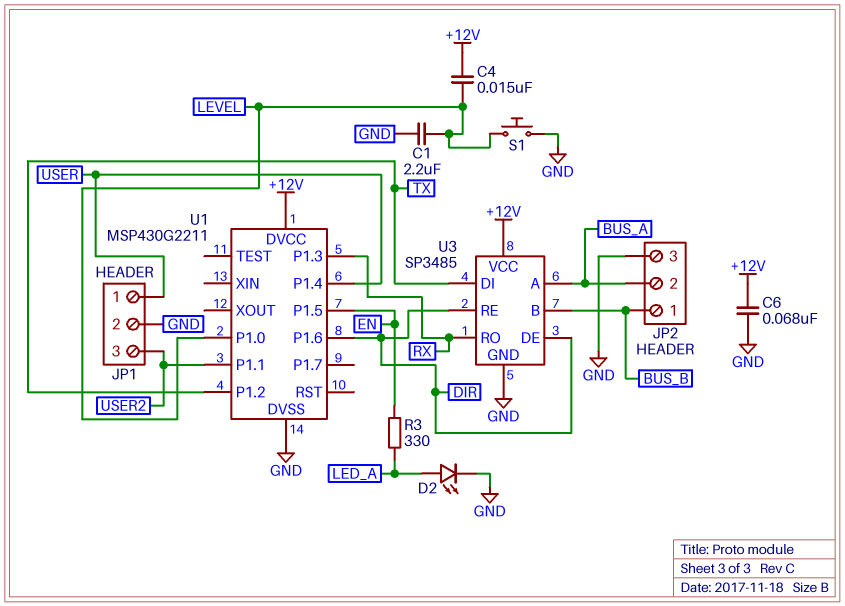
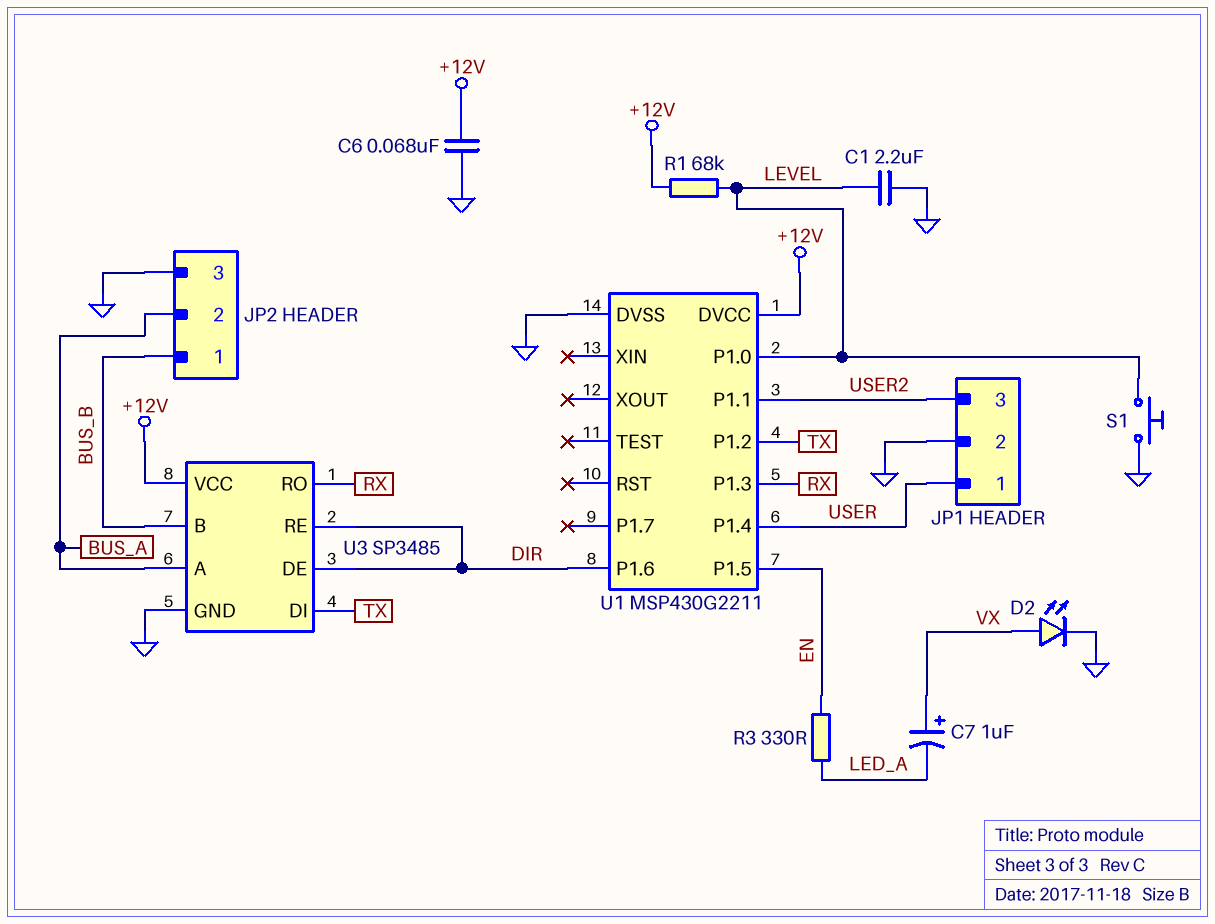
C4: 15nF (+12V, LEVEL) -> none
C7: none -> 1uF (plus VX, minus LED_A)
D2: LED (A LED_A, K GND) -> LED (A VX, K GND)
R1: none -> 68k (+12V, LEVEL)

